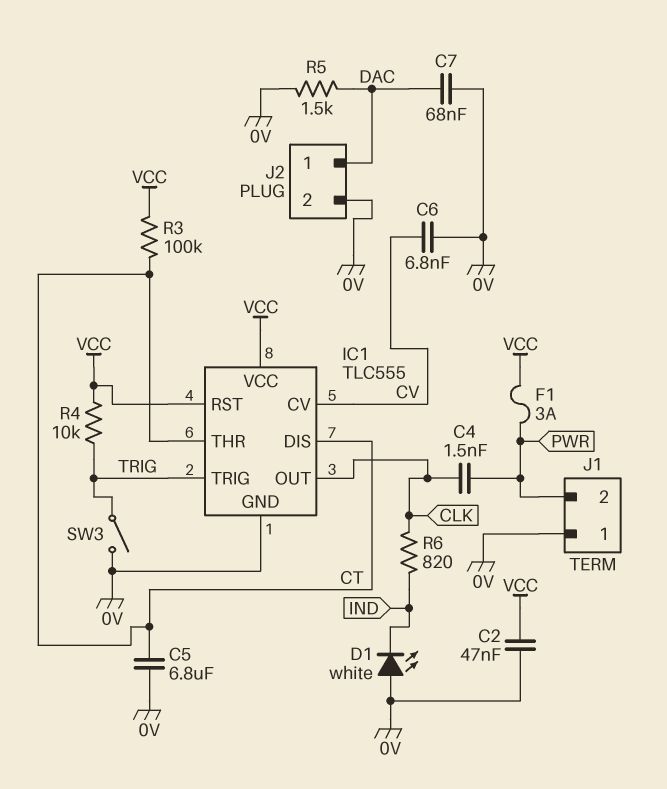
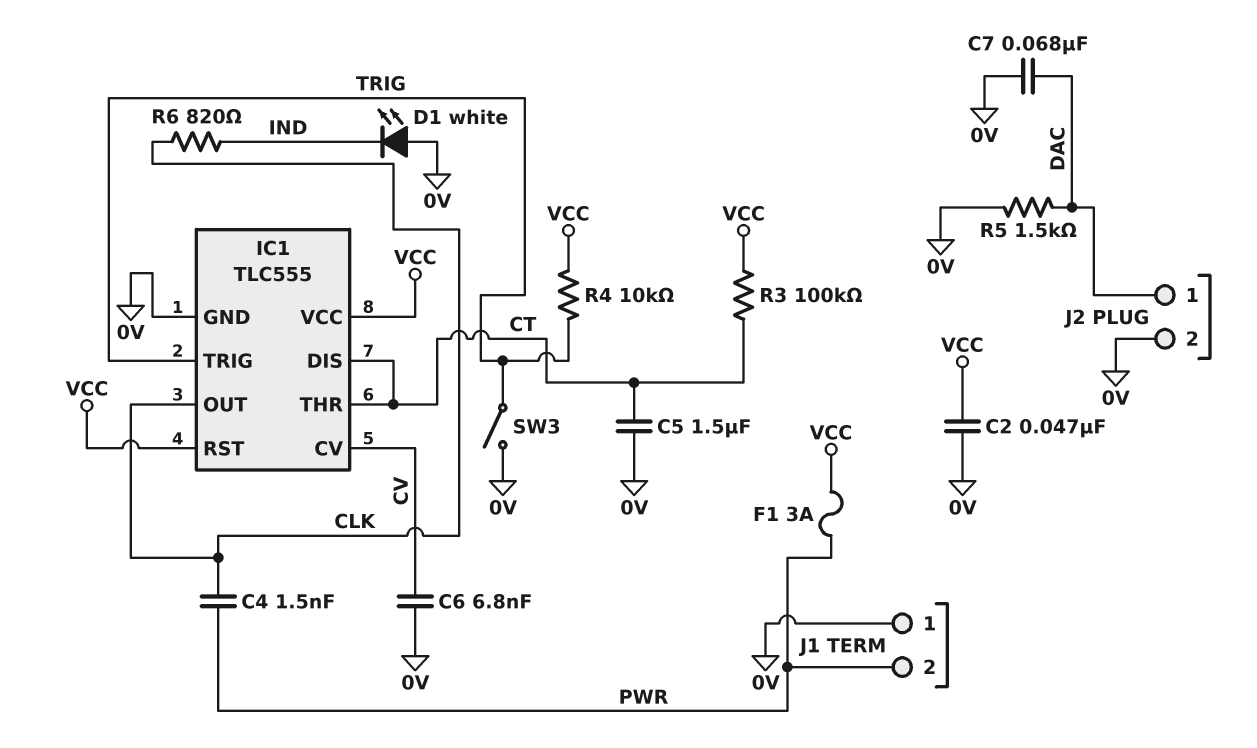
C5: 6.8uF (0V, CT) -> 1.5uF (0V, CT)

